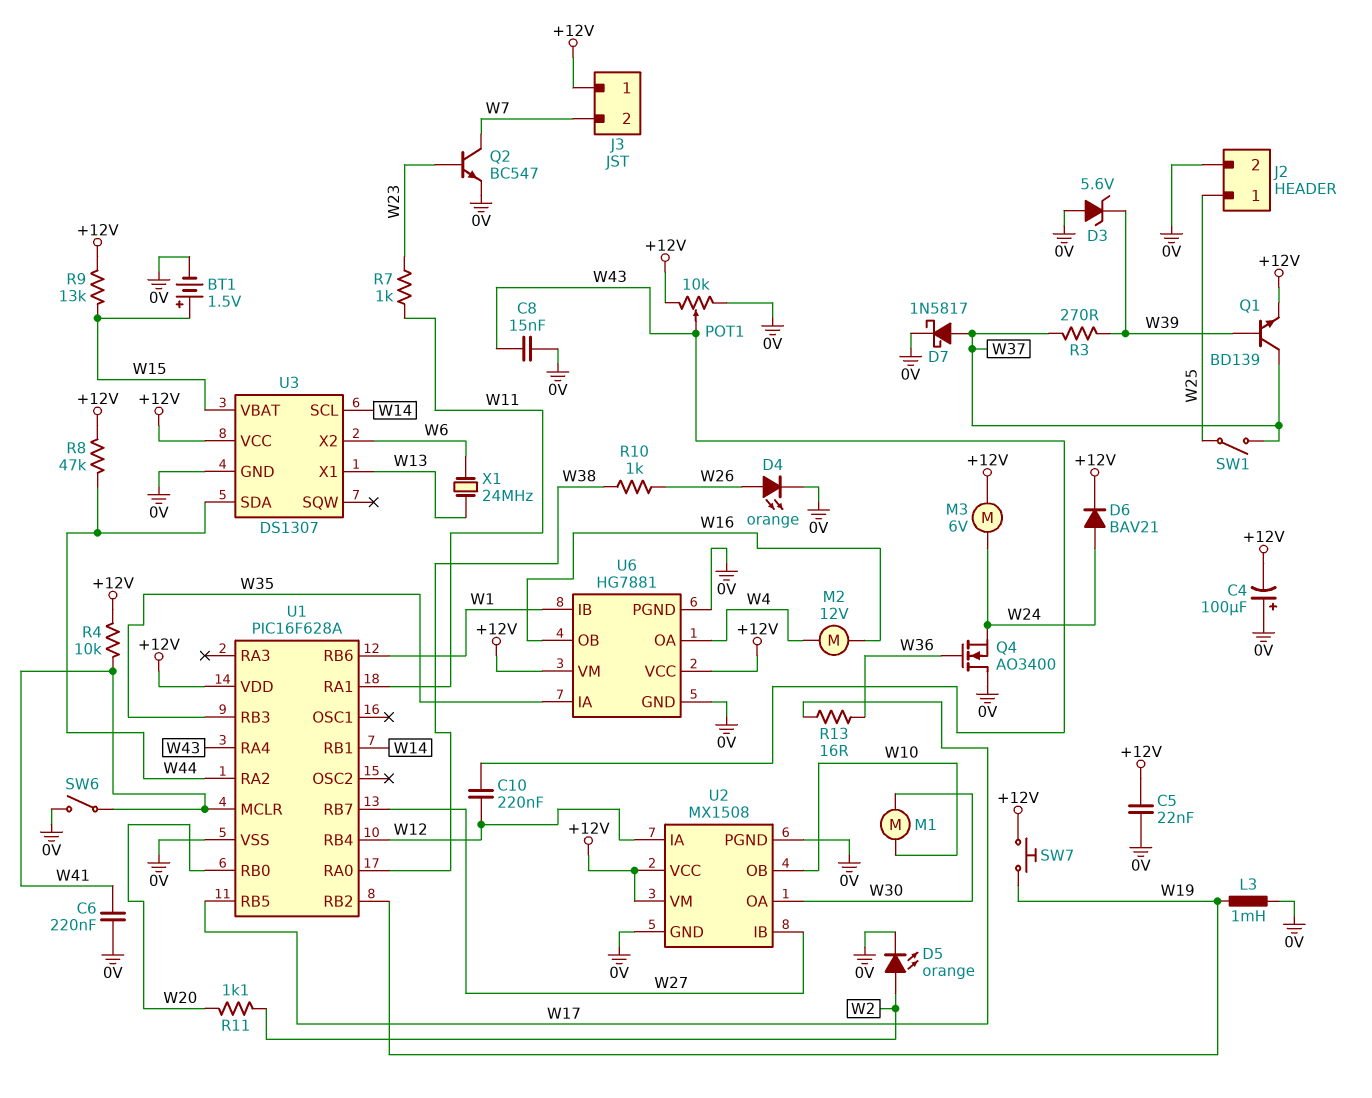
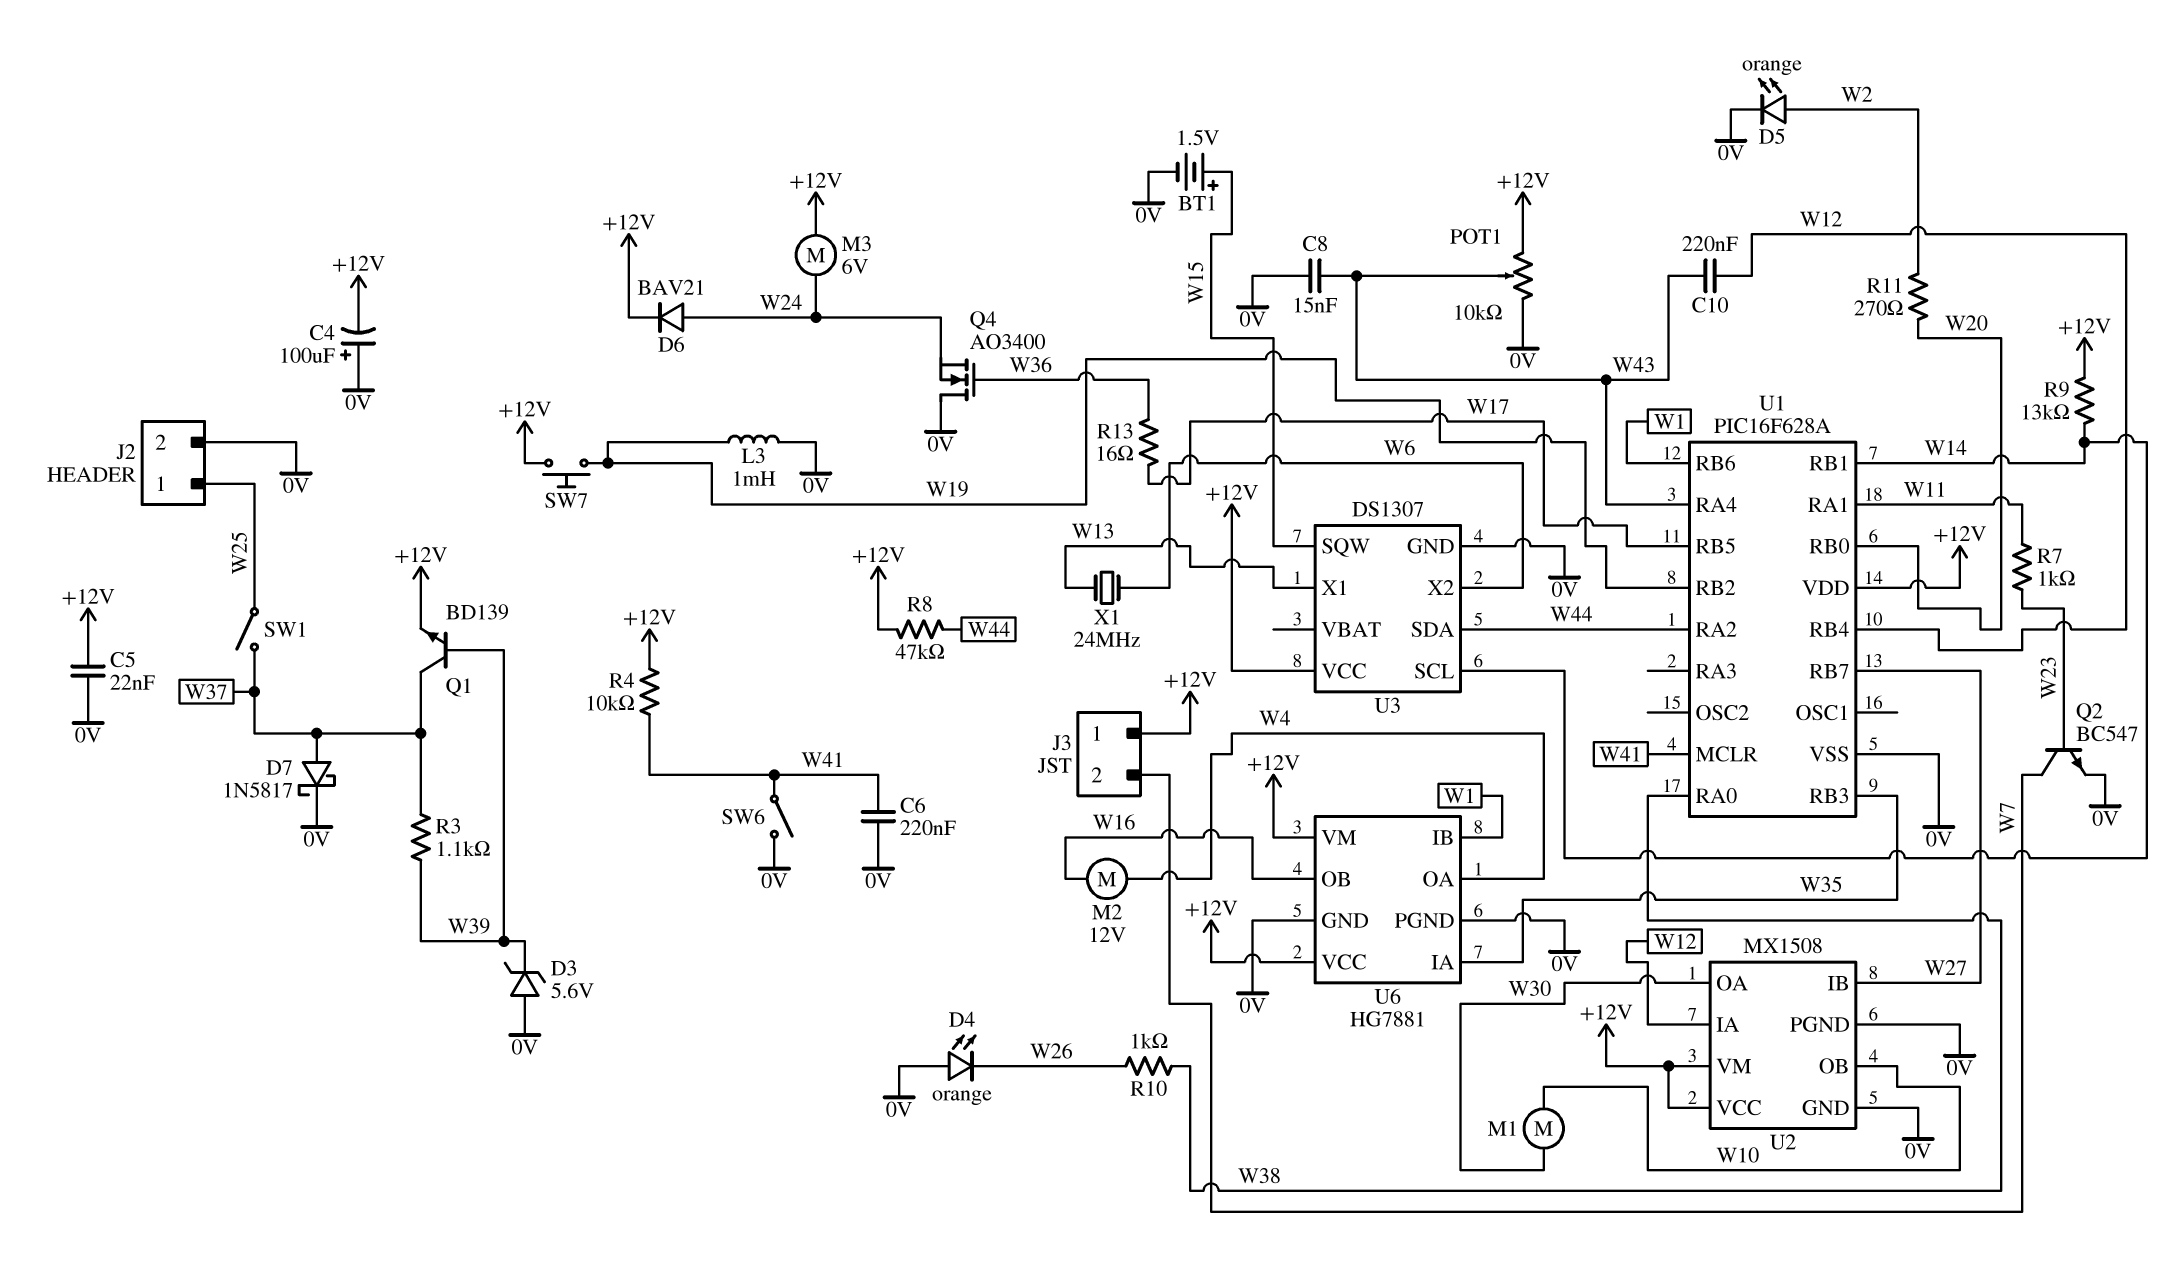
D4: LED orange (A W26, K 0V) -> LED orange (A 0V, K W26)
R3: 270 (W37, W39) -> 1.1k (W37, W39)
R9: 13k (+12V, W15) -> 13k (+12V, W14)
R11: 1.1k (W2, W20) -> 270 (W2, W20)
U3 pin SQW: none -> W15
U3 pin VBAT: W15 -> none

